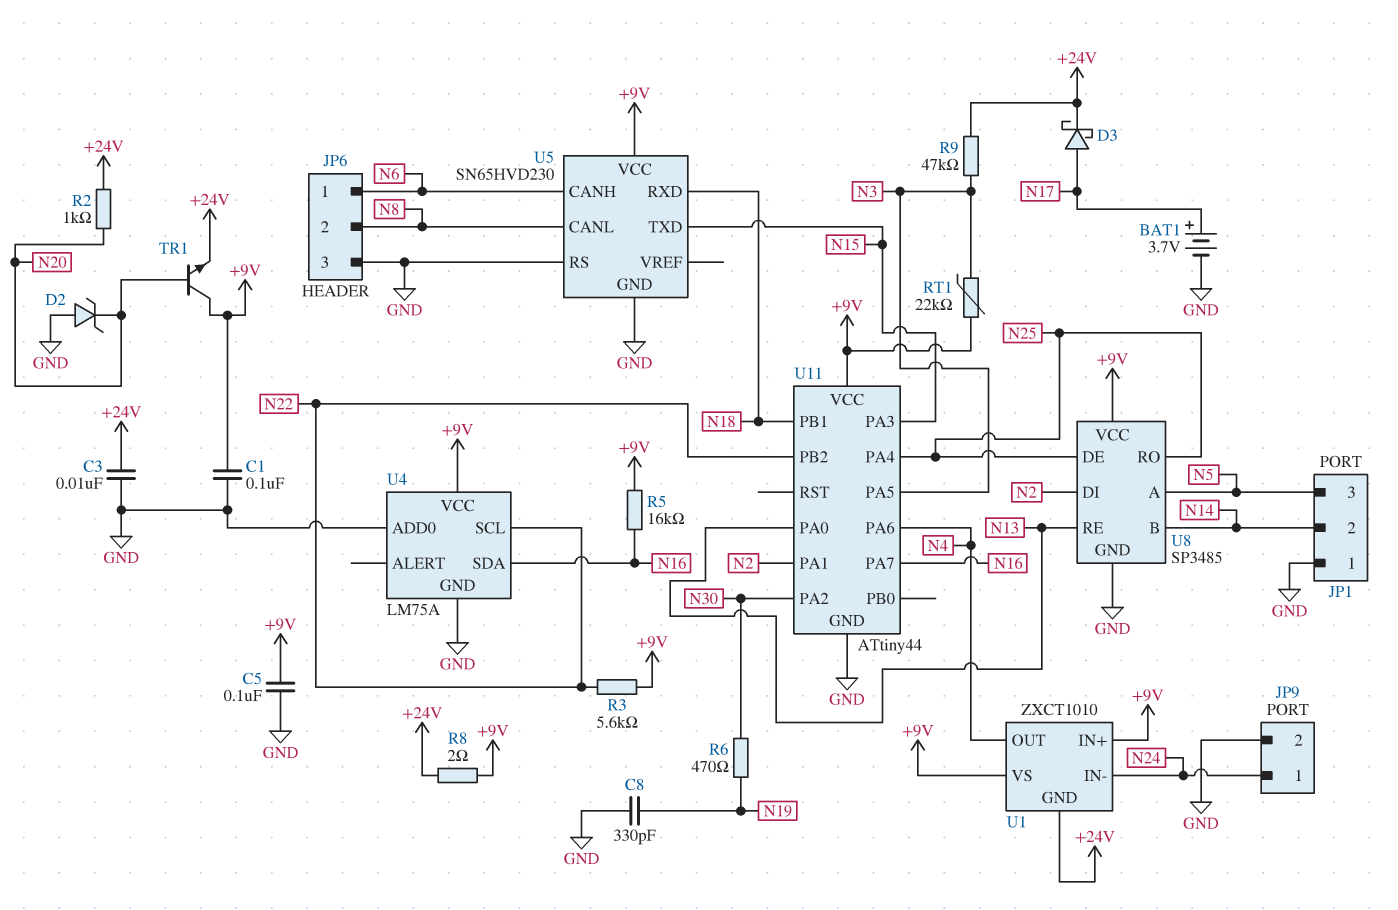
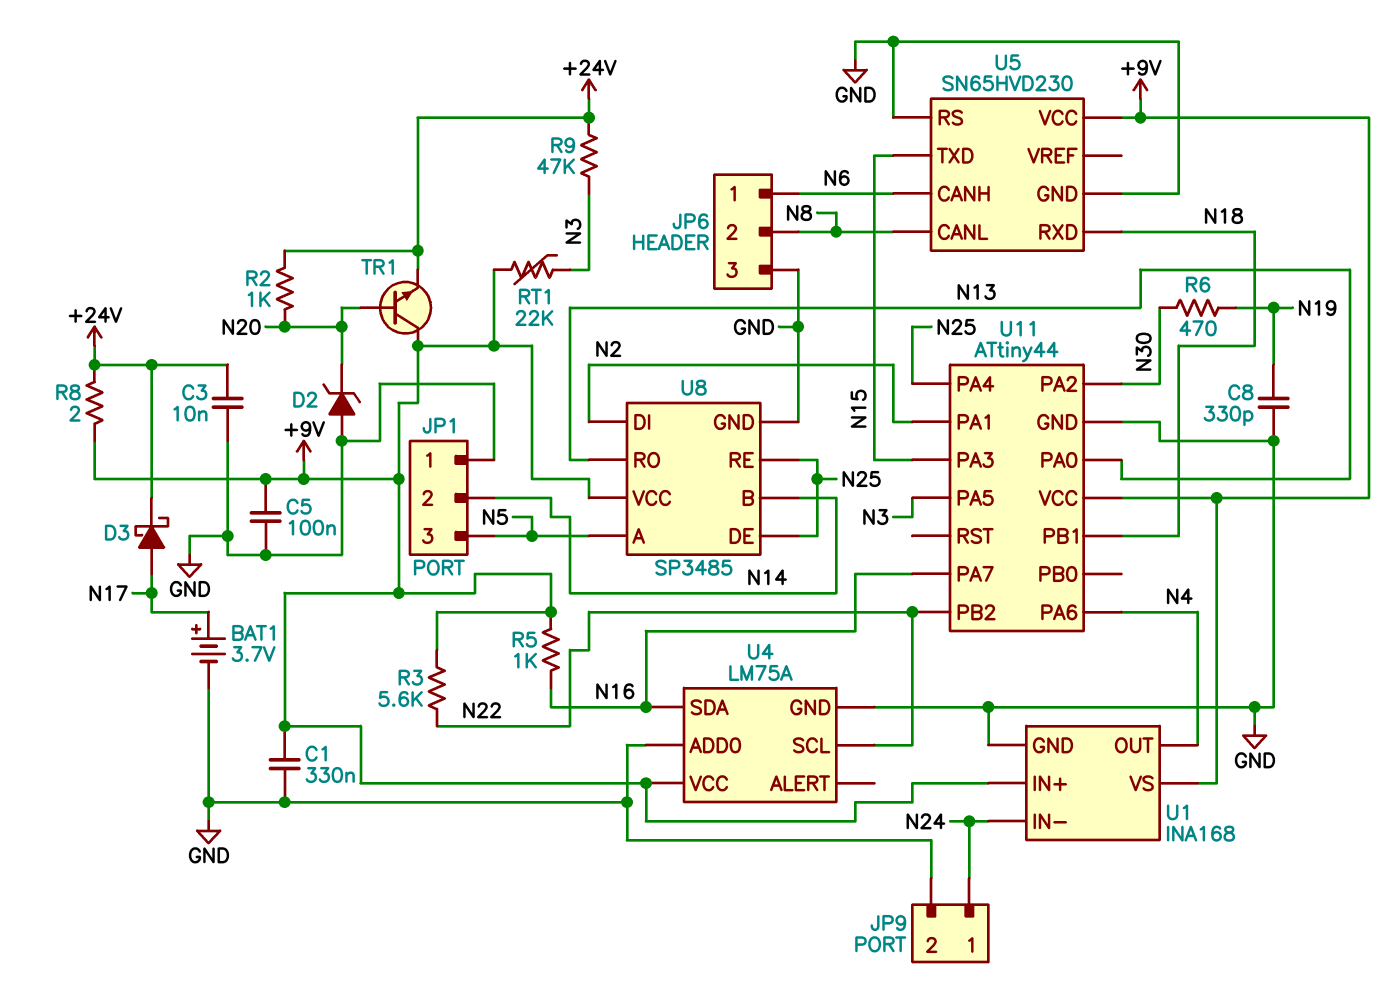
C1: 100nF (+9V, GND) -> 330nF (+9V, GND)
R5: 16k (+9V, N16) -> 1k (+9V, N16)
U1: ZXCT1010 -> INA168
U1 pin GND: +24V -> GND
U8 pin RE: N13 -> N25
U8 pin RO: N25 -> N13

